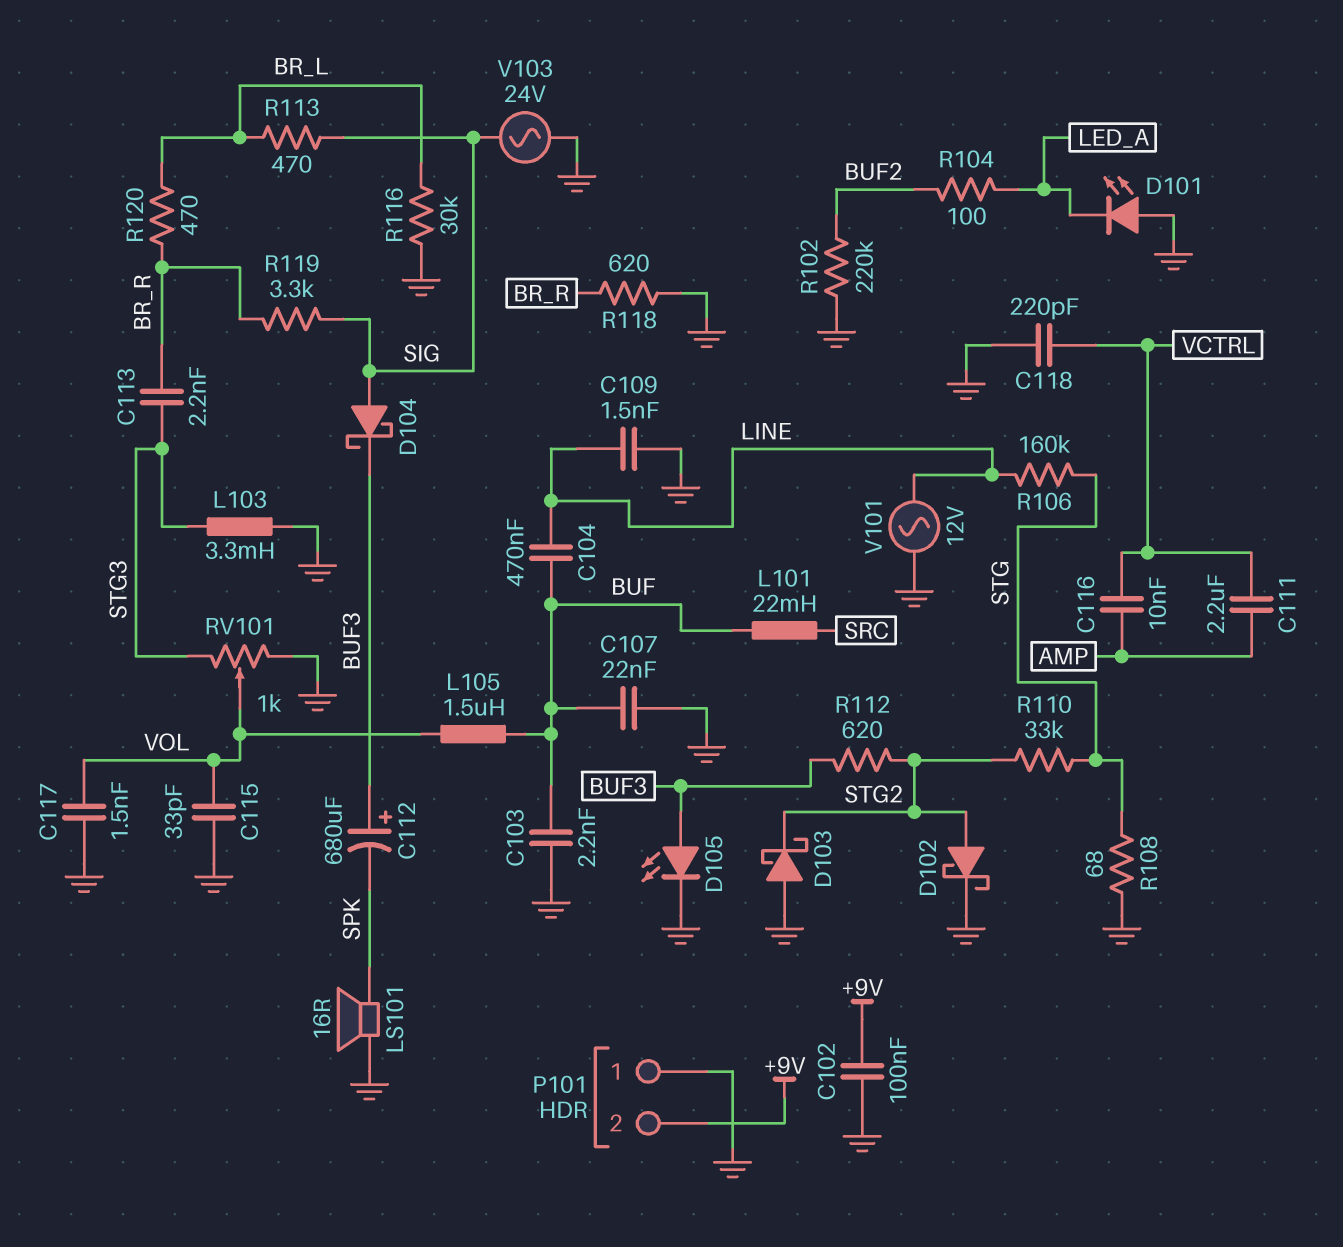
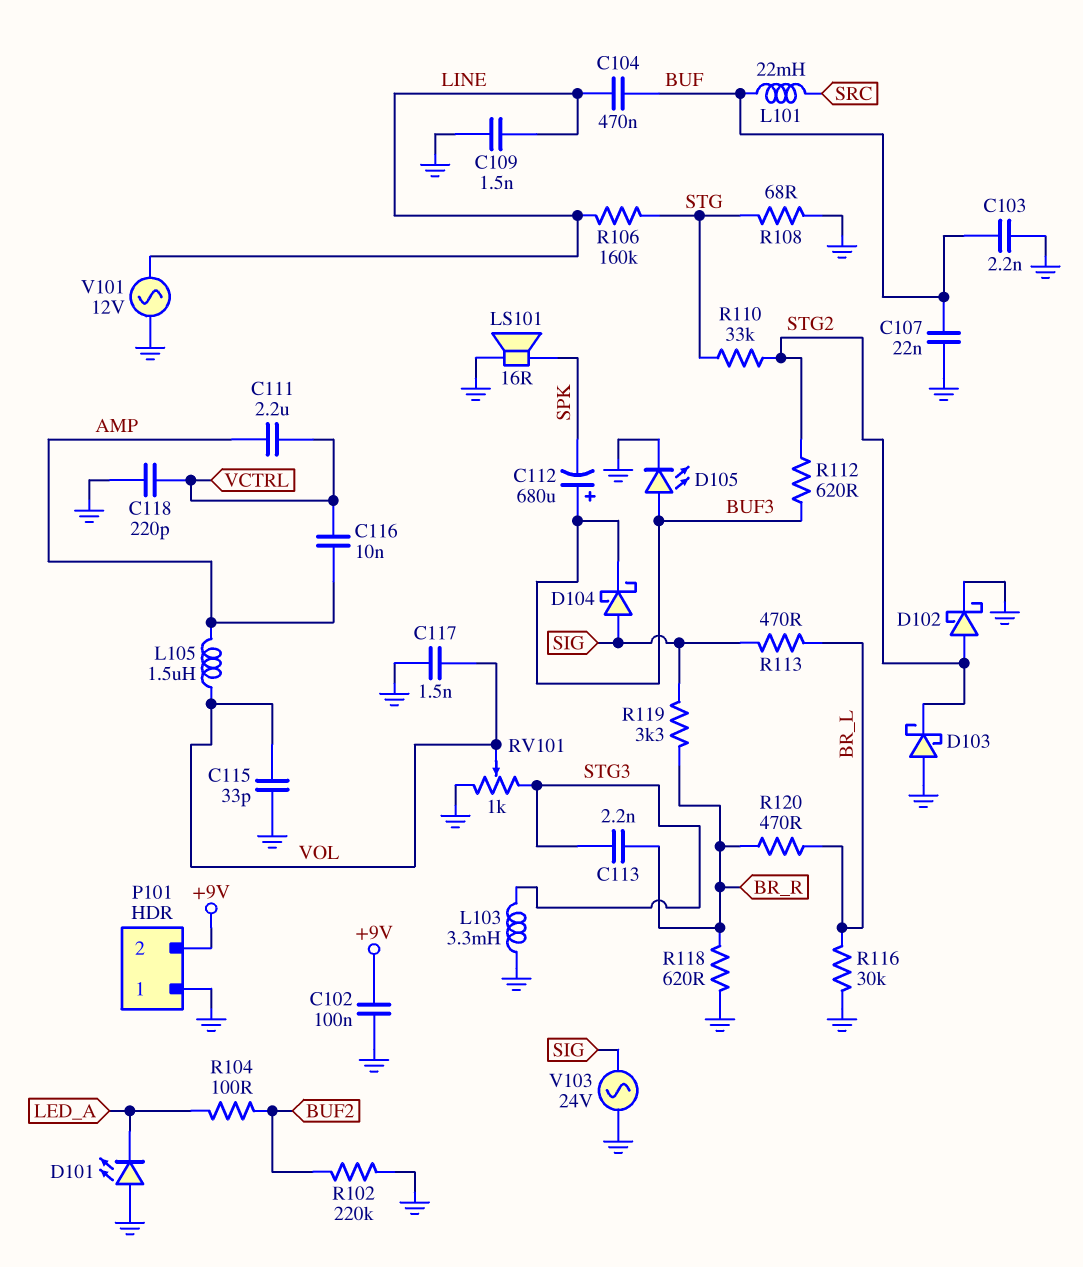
L105: 1.5uH (BUF, VOL) -> 1.5uH (AMP, VOL)

